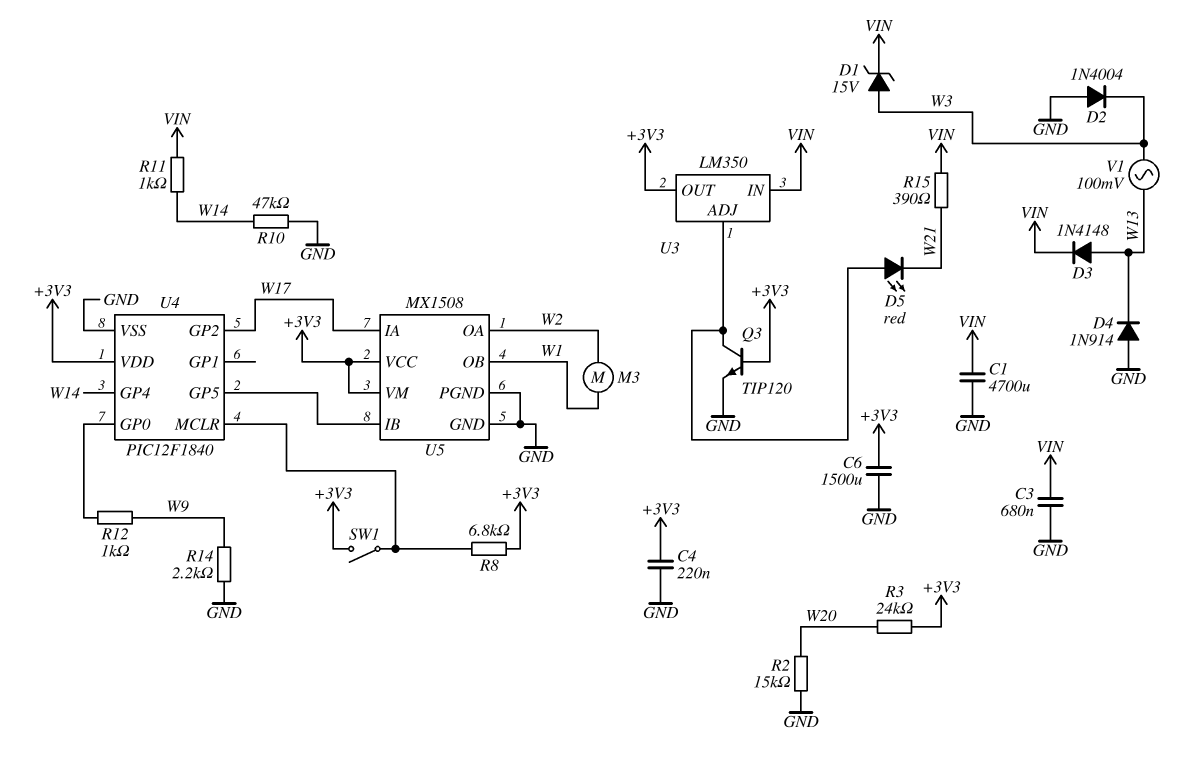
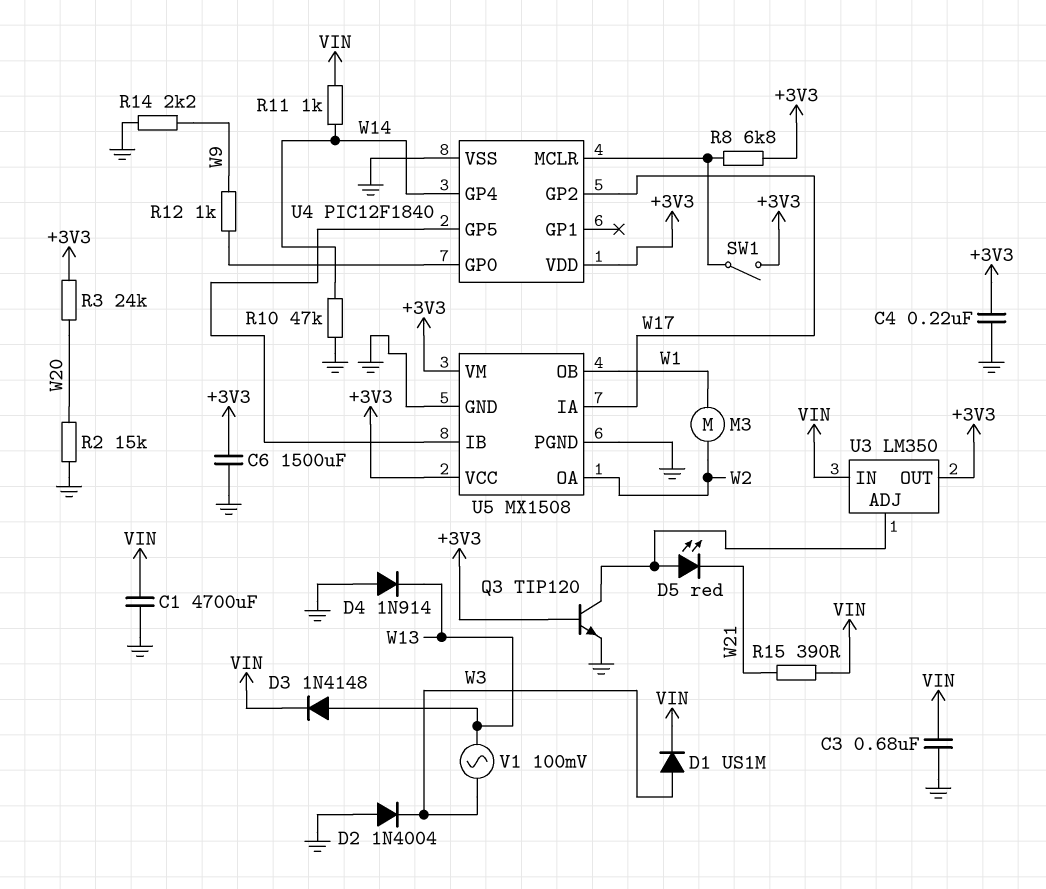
D1: zener 15V (A W3, K VIN) -> diode US1M (A W3, K VIN)

